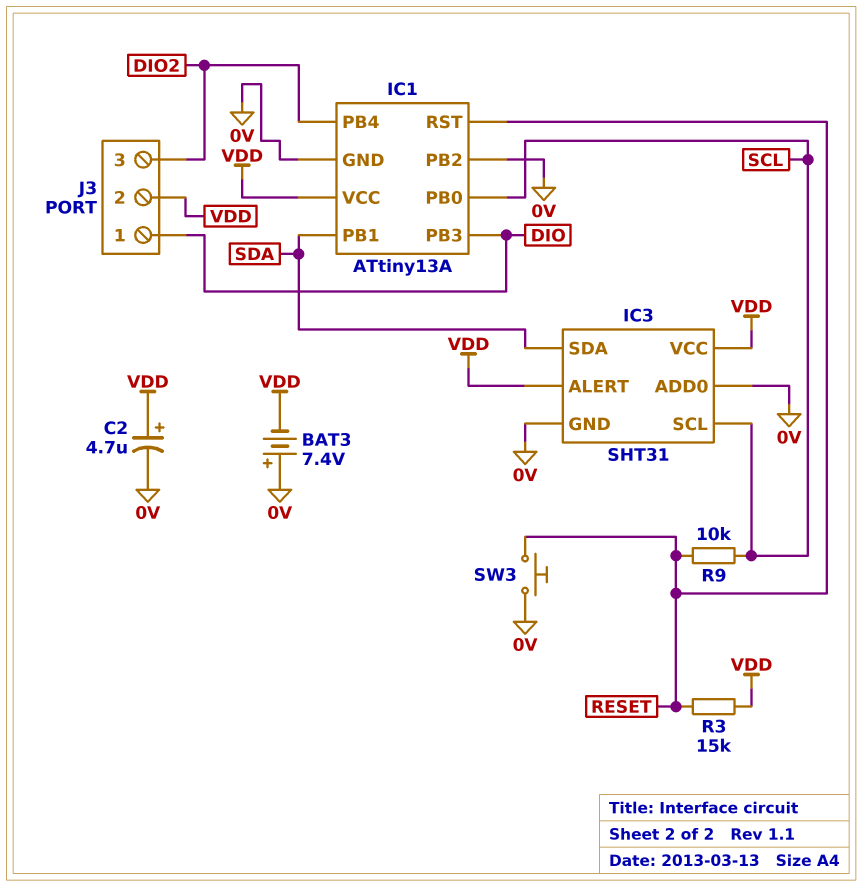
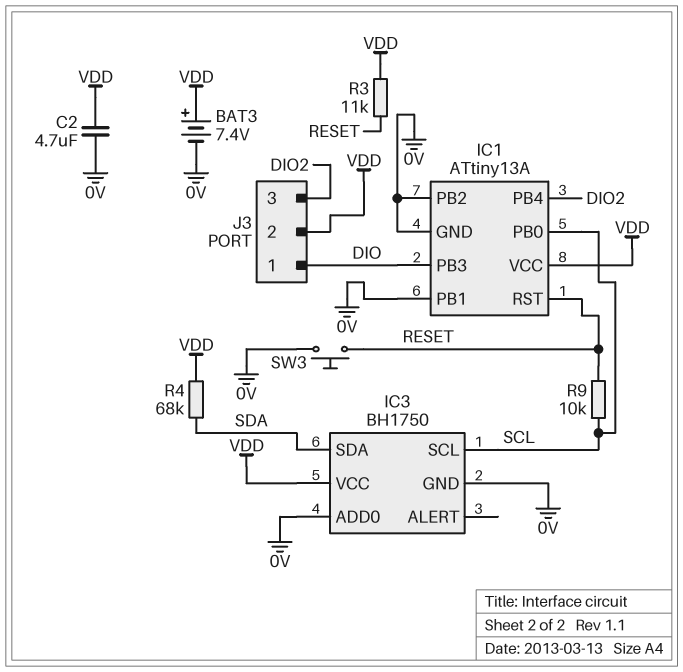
BAT3: 7.4V (plus 0V, minus VDD) -> 7.4V (plus VDD, minus 0V)
C2: 4.7uF (plus VDD, minus 0V) -> 4.7uF (0V, VDD)
IC1 pin PB1: SDA -> 0V
IC3: SHT31 -> BH1750
IC3 pin ALERT: VDD -> none
R3: 15k (RESET, VDD) -> 11k (RESET, VDD)
R4: none -> 68k (SDA, VDD)

